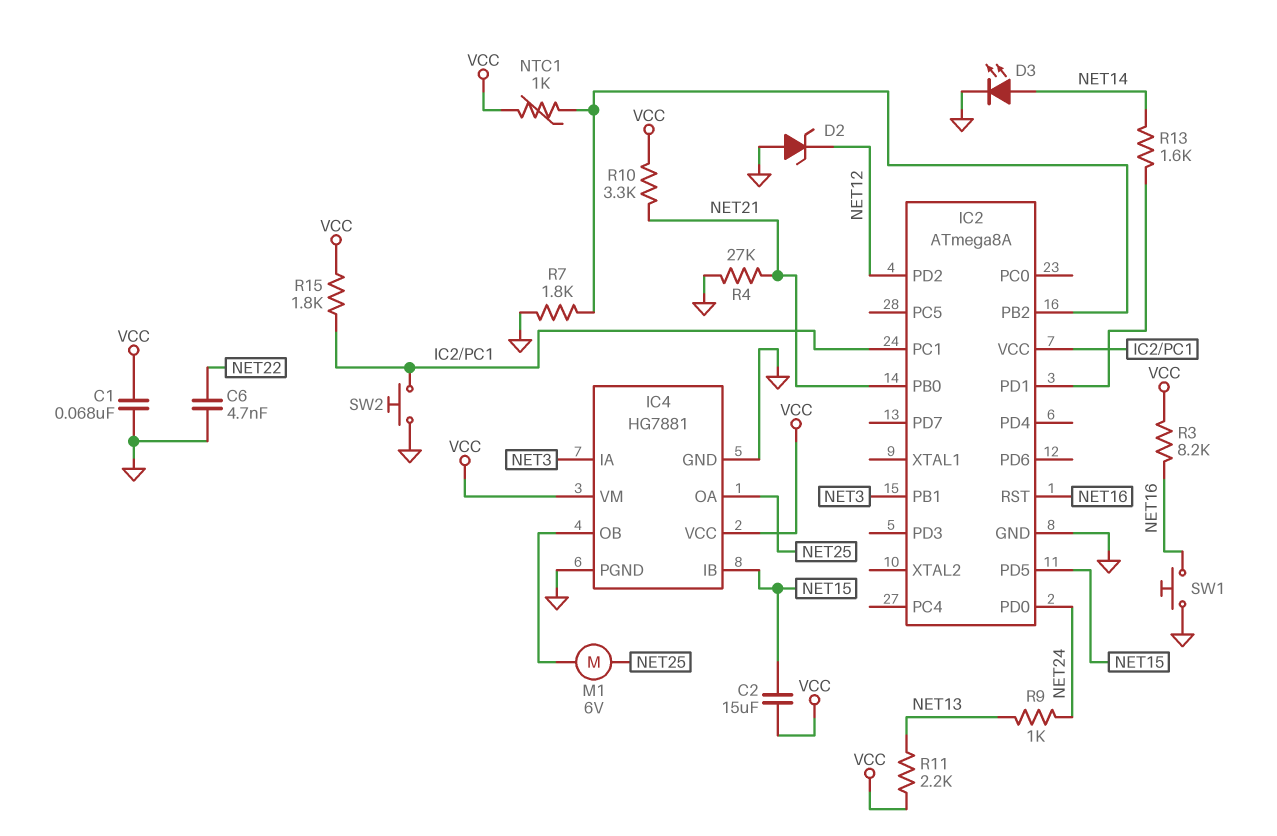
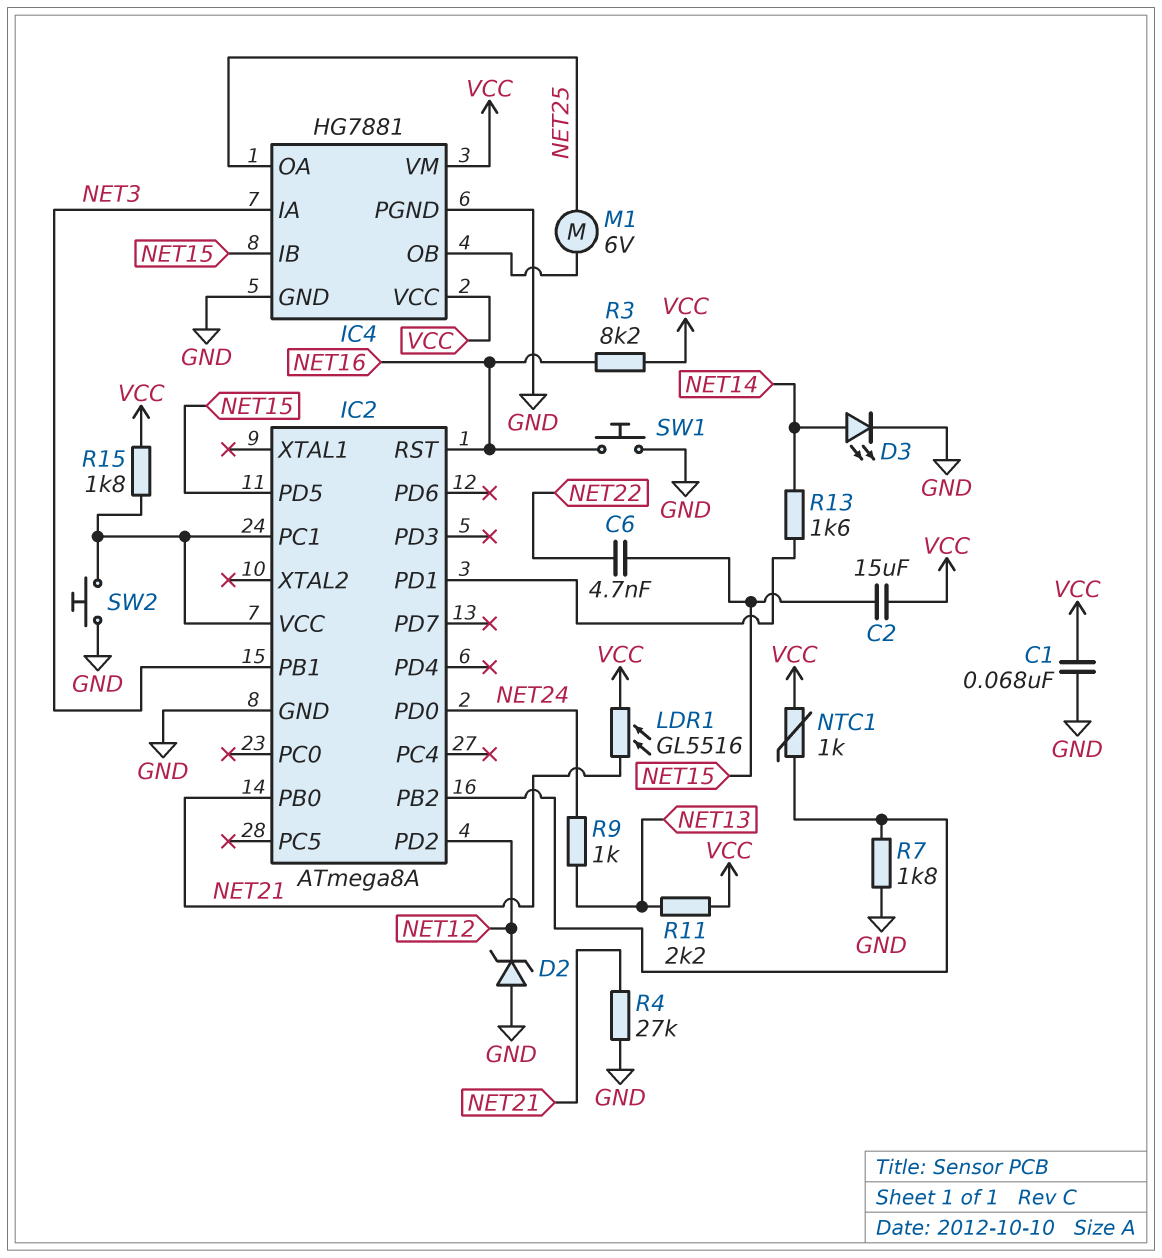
C6: 4.7nF (GND, NET22) -> 4.7nF (NET15, NET22)
LDR1: none -> GL5516 (NET21, VCC)
R10: 3.3k (NET21, VCC) -> none

